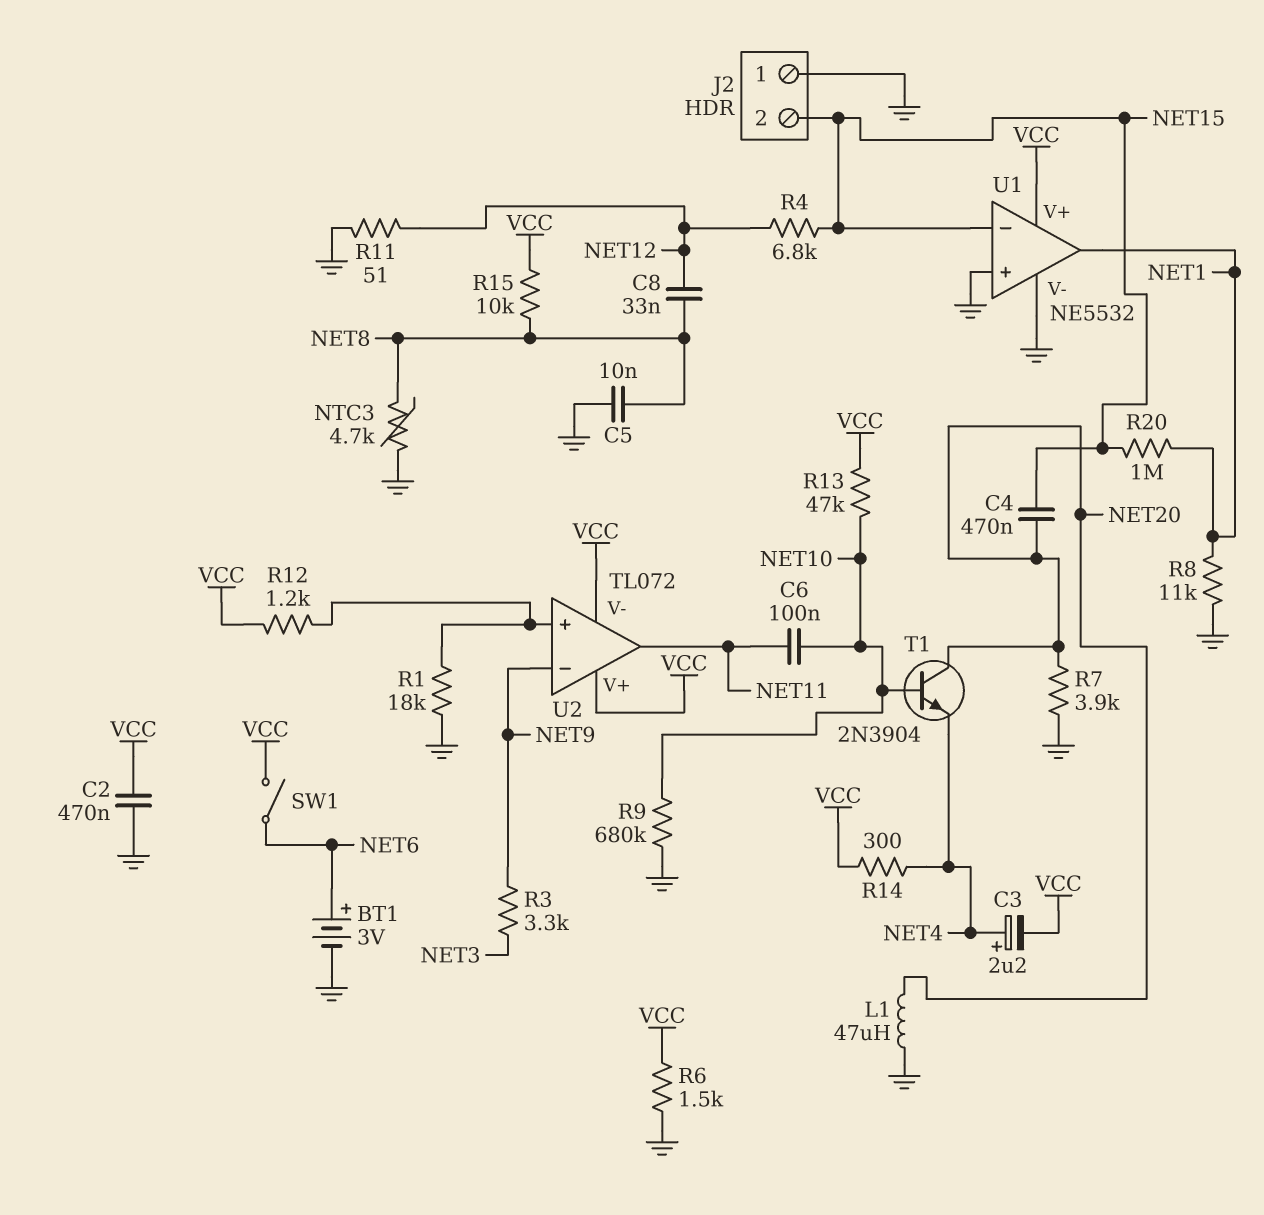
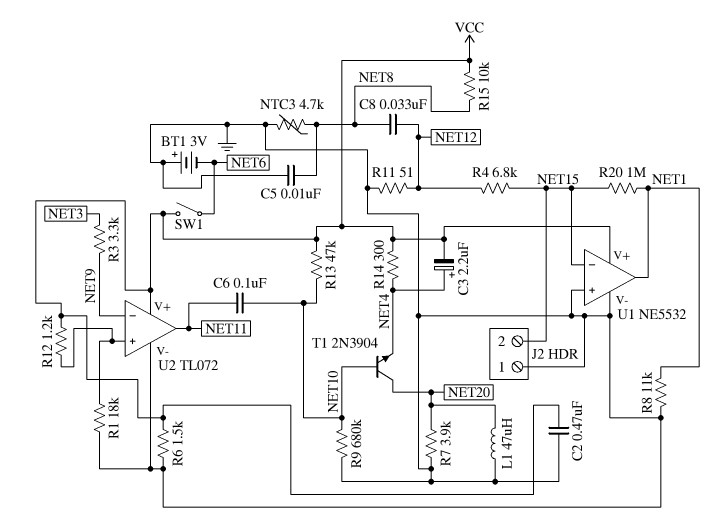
BT1: 3V (plus NET6, minus GND) -> 3V (plus GND, minus NET6)
C4: 470nF (NET15, NET20) -> none
U2 pin V-: VCC -> GND

